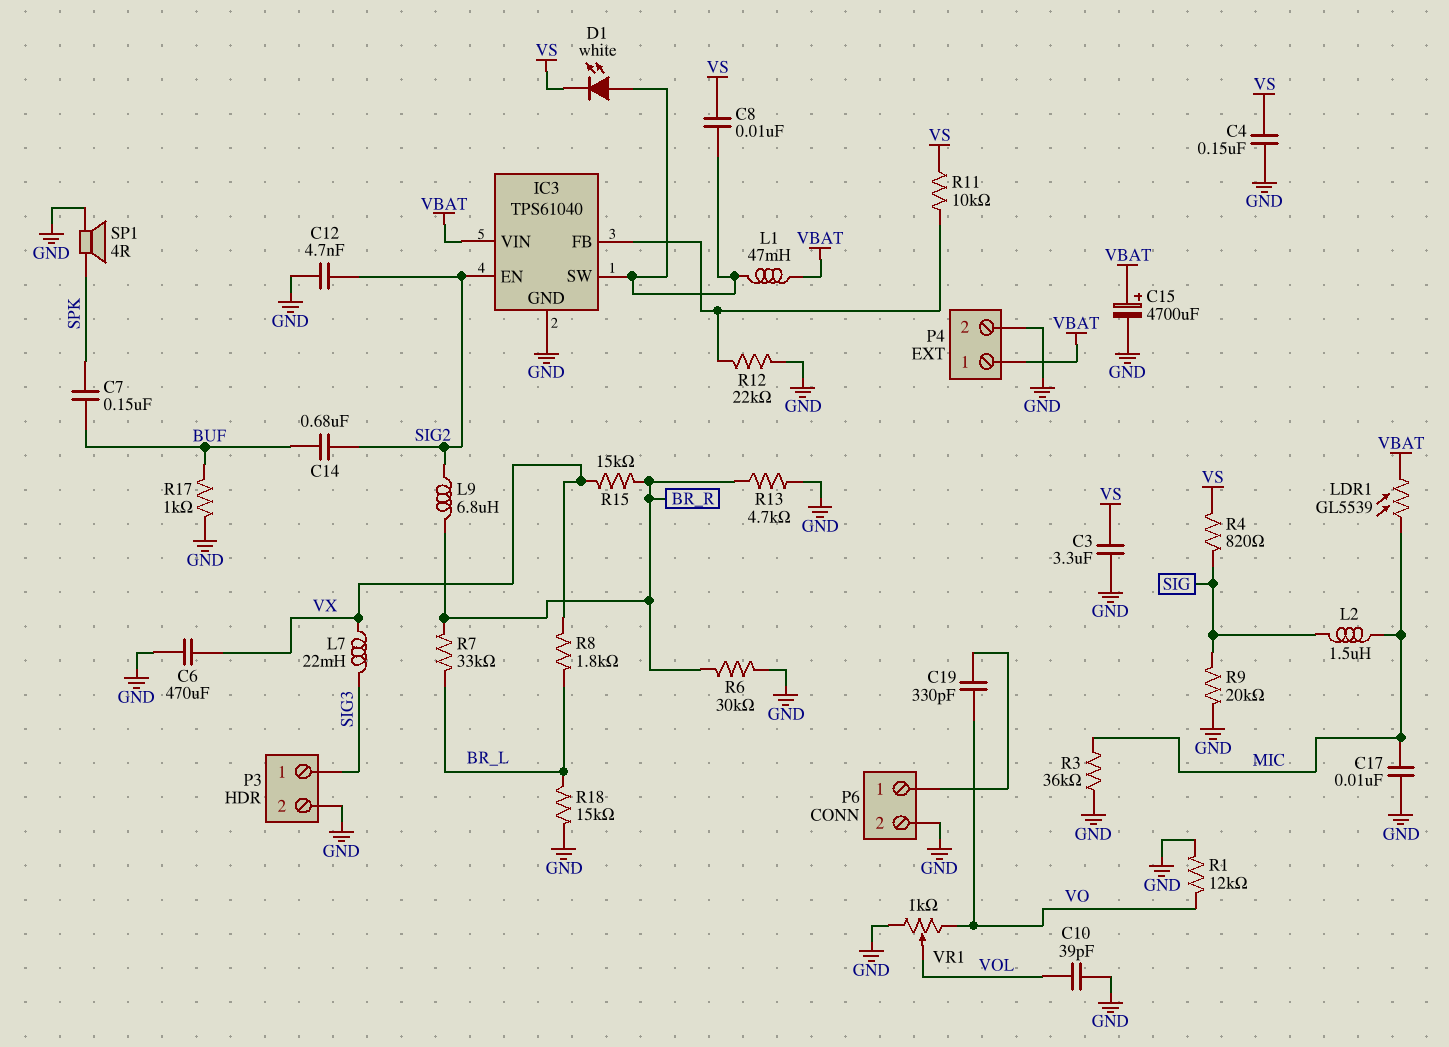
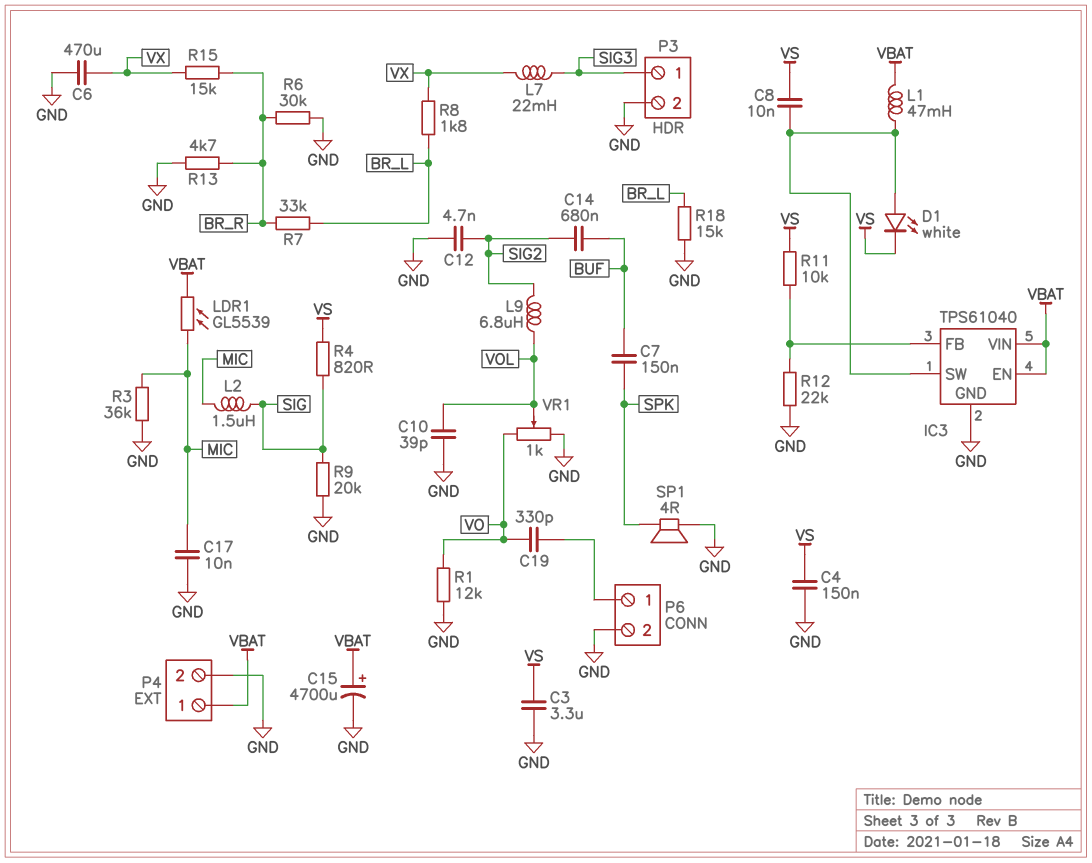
IC3 pin EN: SIG2 -> VBAT
L9: 6.8uH (BR_R, SIG2) -> 6.8uH (SIG2, VOL)
R17: 1k (BUF, GND) -> none

